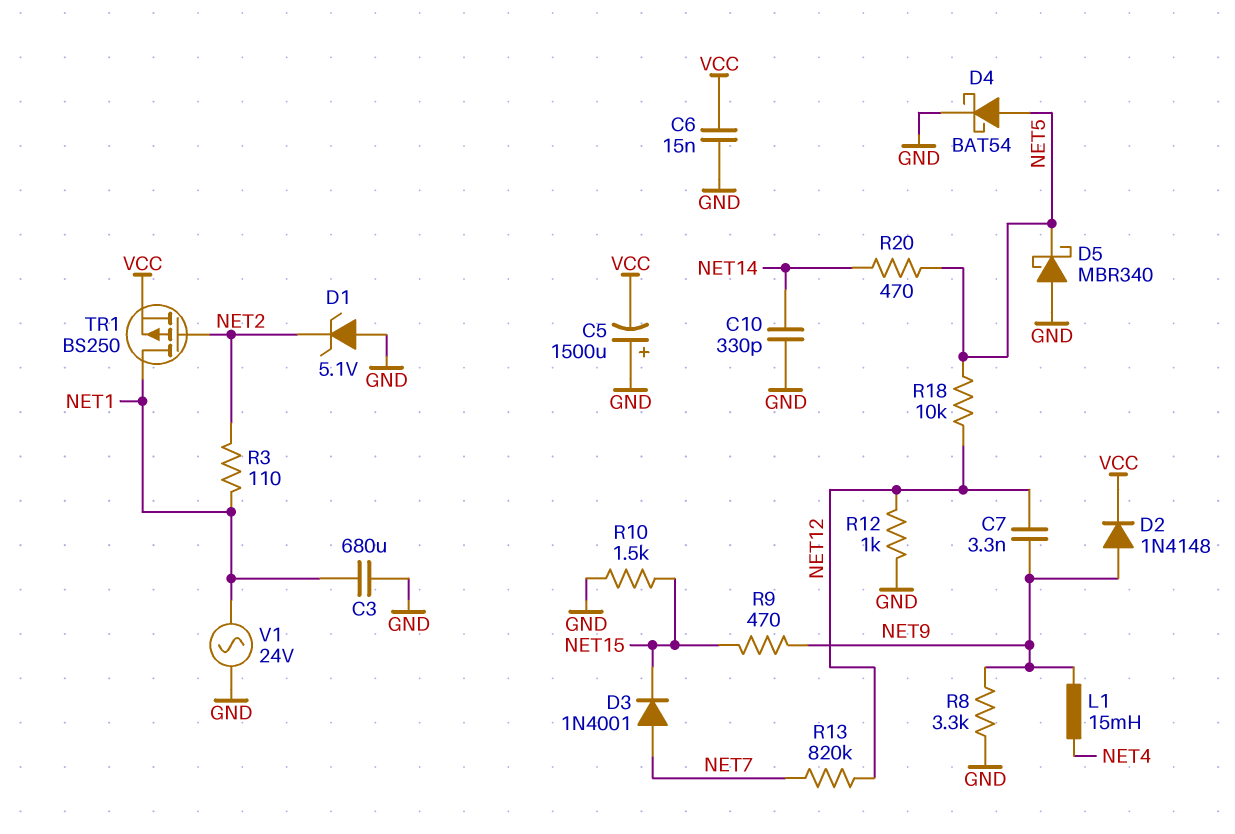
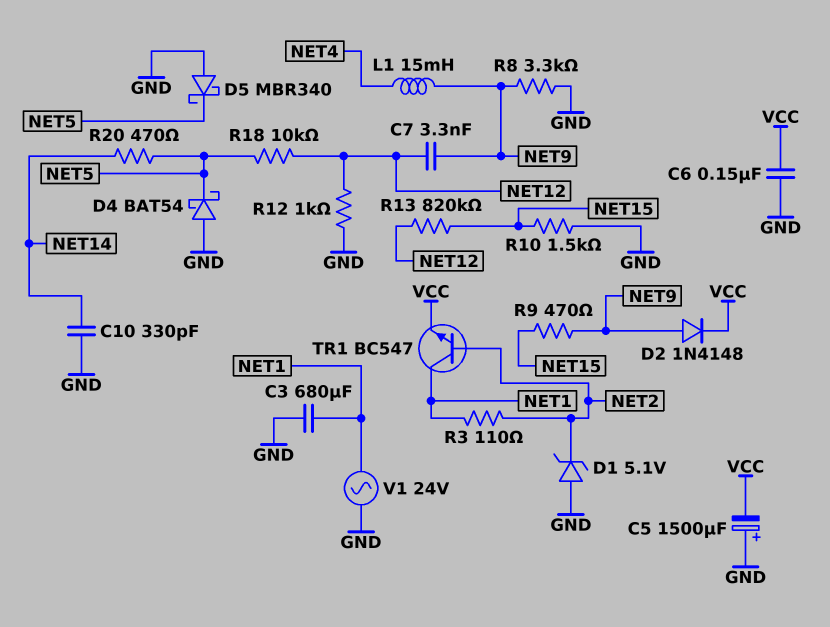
C6: 15nF (GND, VCC) -> 150nF (GND, VCC)
D3: diode 1N4001 (A NET7, K NET15) -> none
D4: schottky BAT54 (A NET5, K GND) -> schottky BAT54 (A GND, K NET5)
R13: 820k (NET7, NET12) -> 820k (NET12, NET15)
TR1: PMOS BS250 (G NET2, D NET1, S VCC) -> NPN BC547 (B NET2, C NET1, E VCC)

